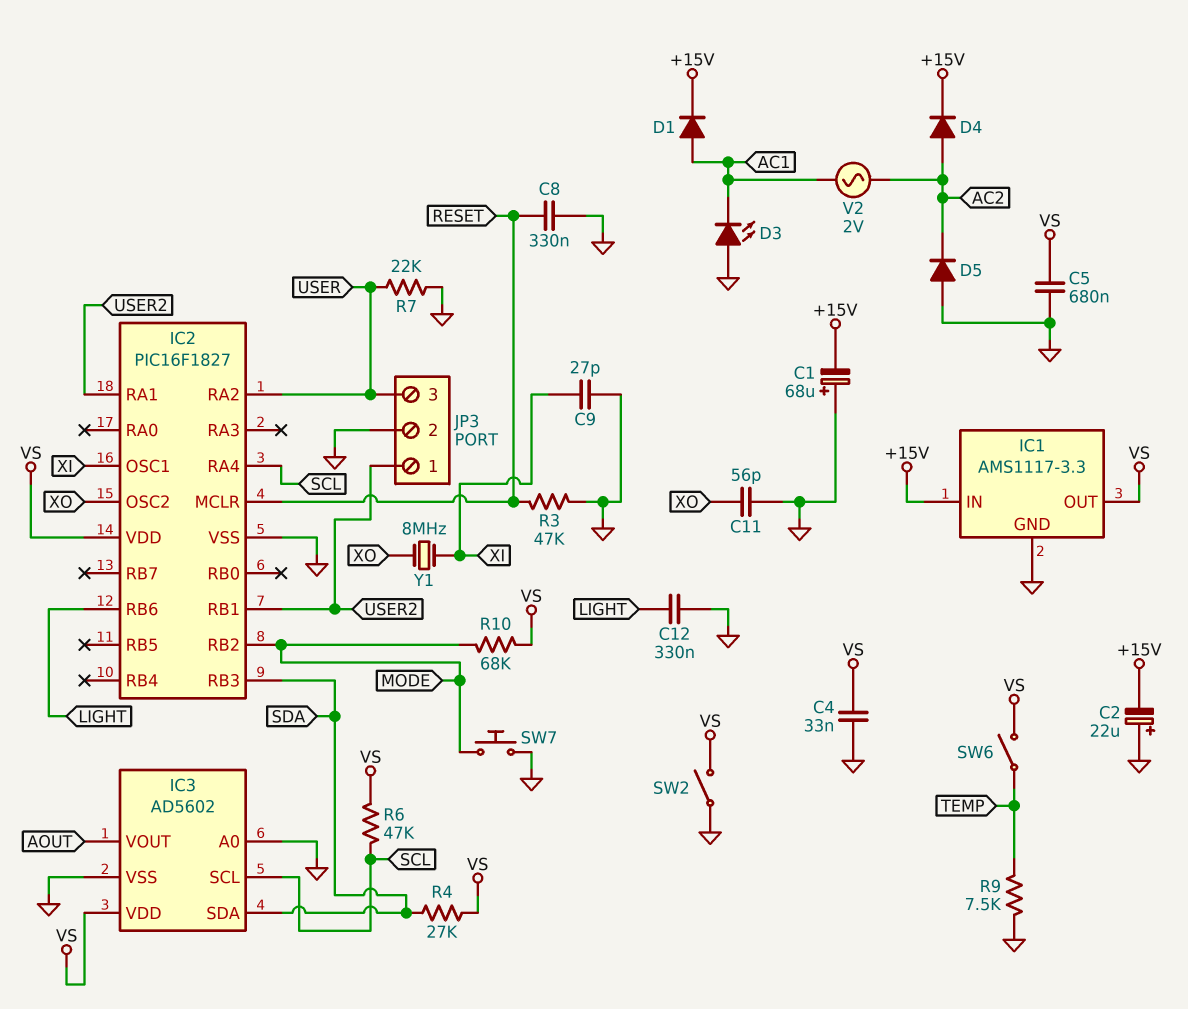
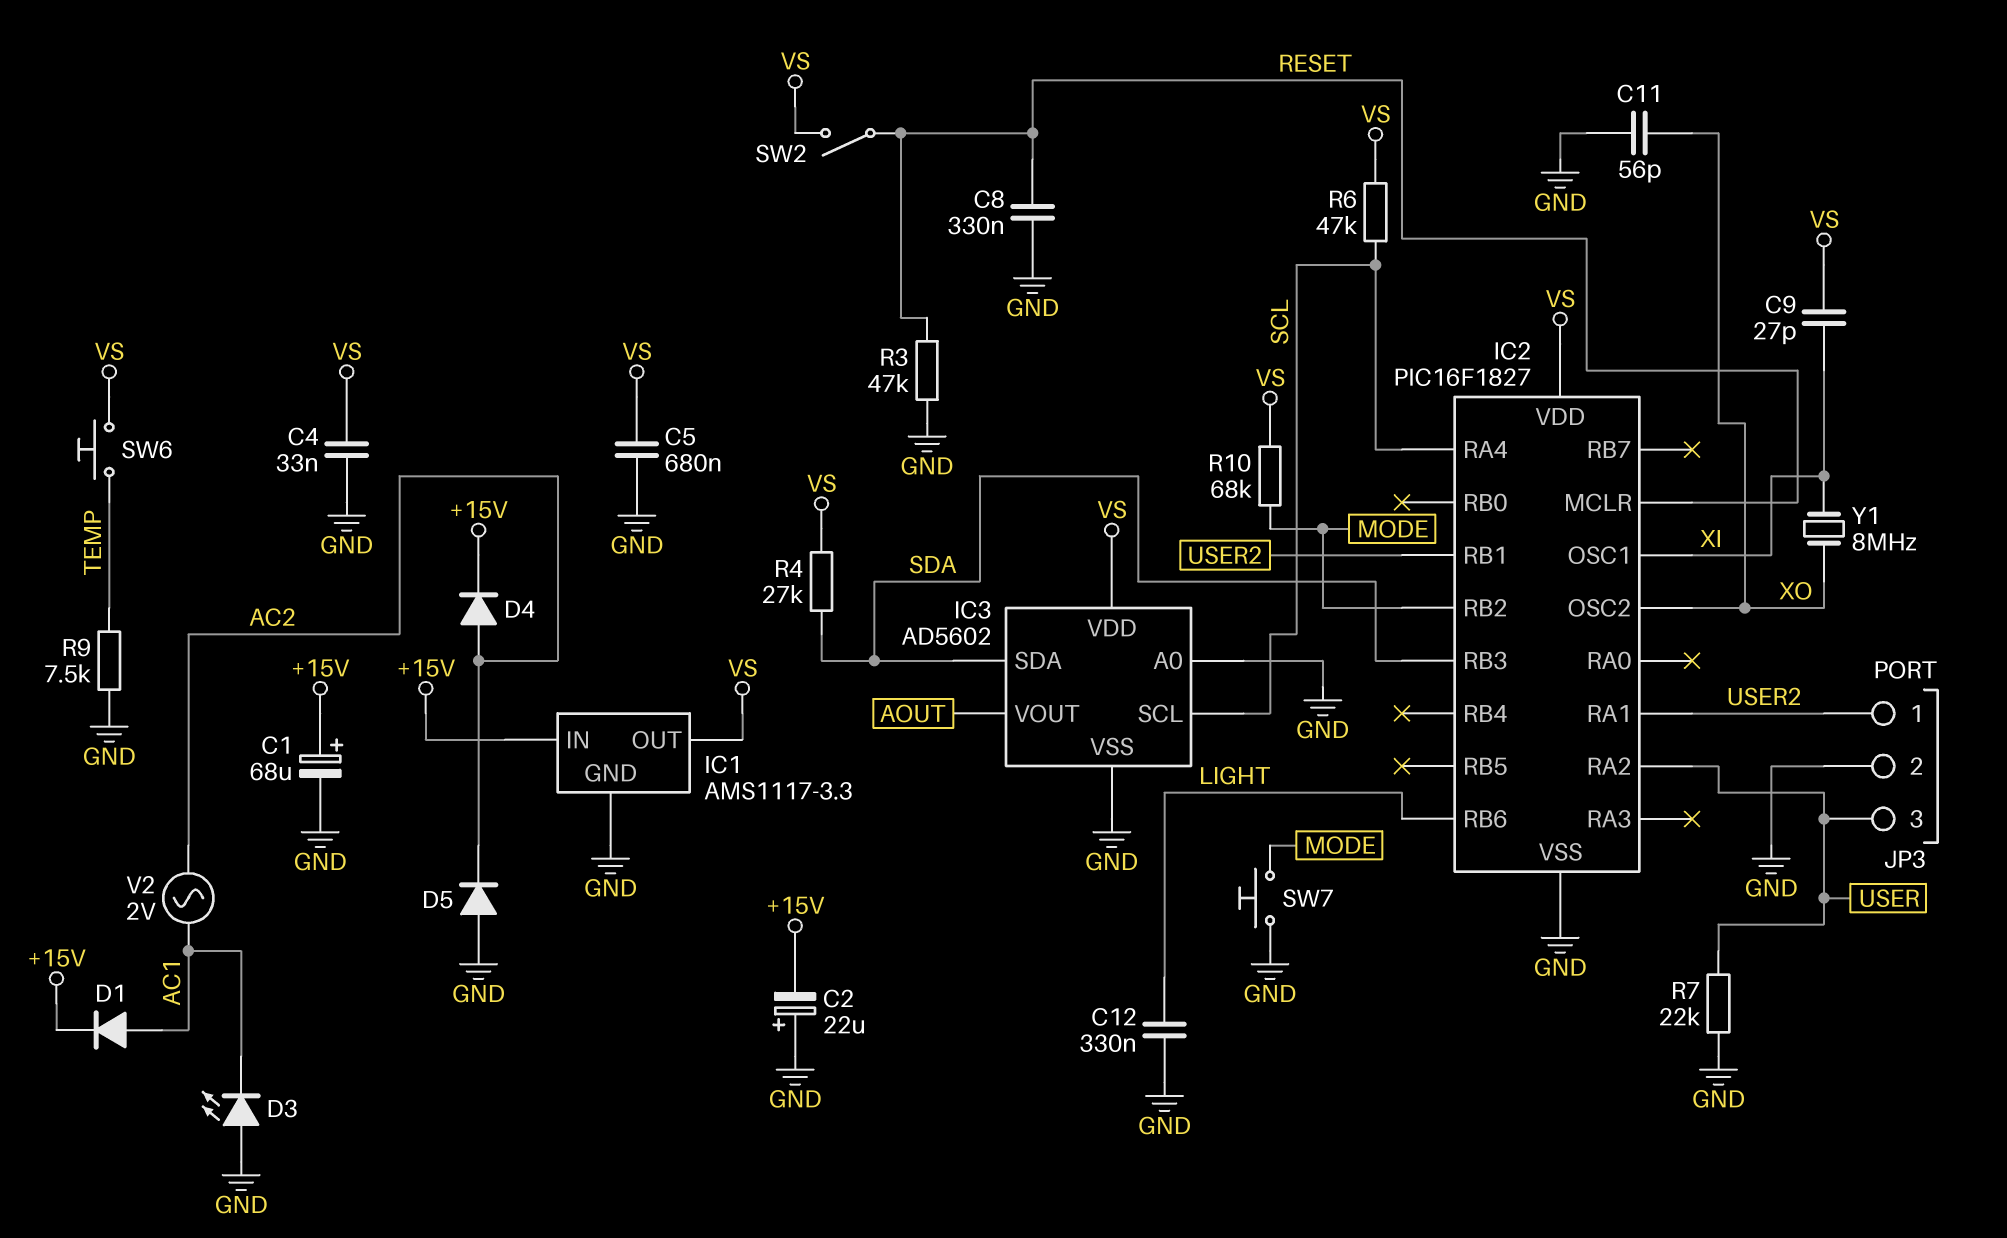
C1: 68uF (plus GND, minus +15V) -> 68uF (plus +15V, minus GND)
C9: 27pF (GND, XI) -> 27pF (VS, XI)
SW2: switch (GND, VS) -> switch (RESET, VS)
SW6: switch (TEMP, VS) -> button (TEMP, VS)

